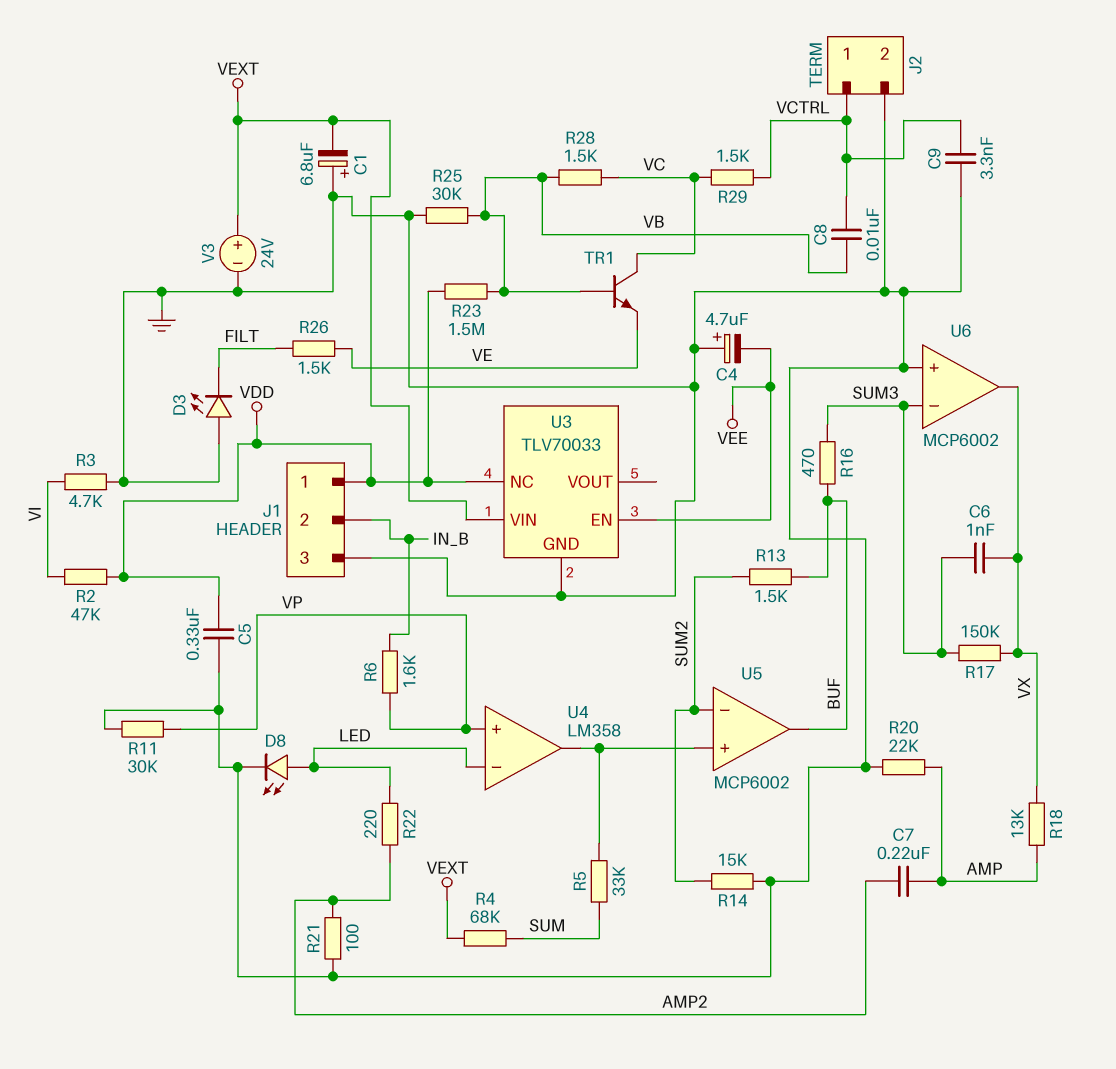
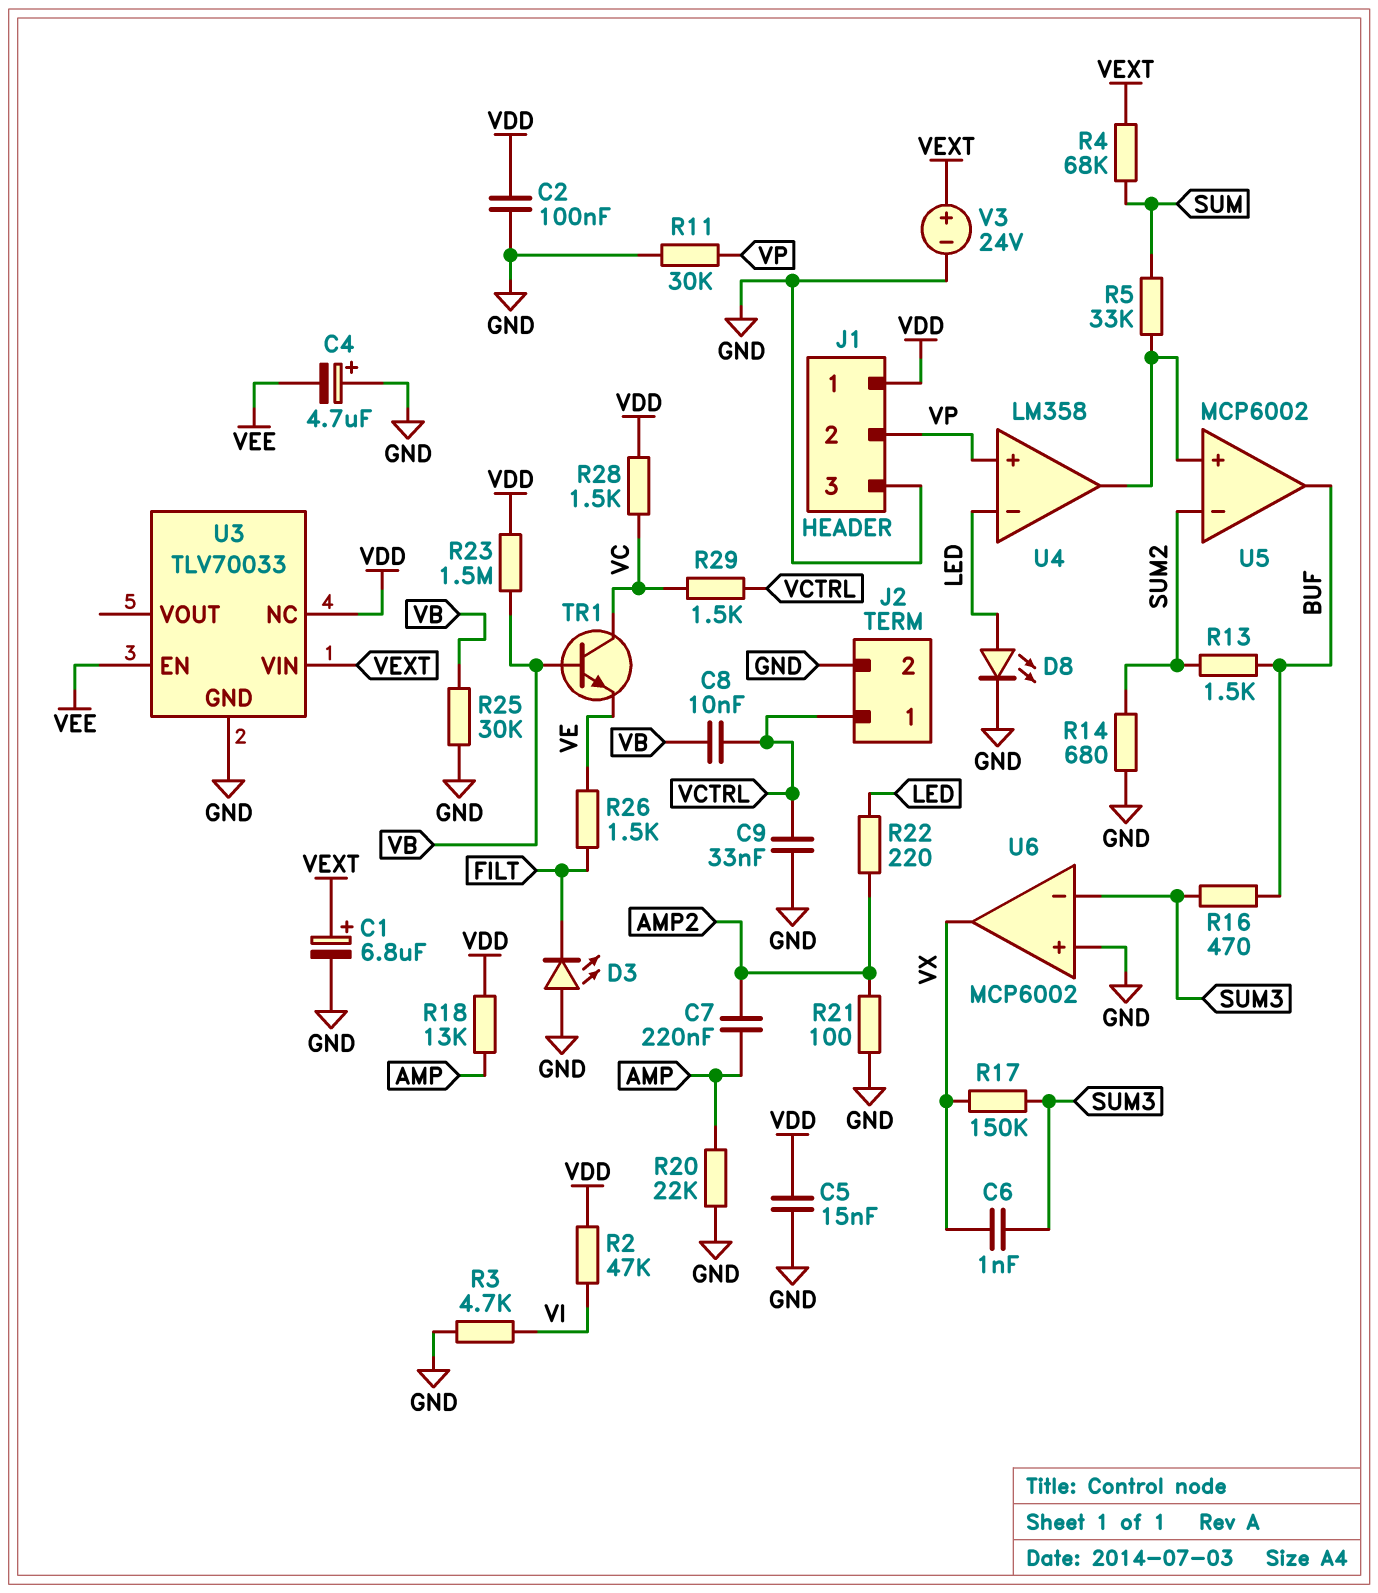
C1: 6.8uF (plus GND, minus VEXT) -> 6.8uF (plus VEXT, minus GND)
C2: none -> 100nF (GND, VDD)
C5: 330nF (GND, VDD) -> 15nF (GND, VDD)
C9: 3.3nF (GND, VCTRL) -> 33nF (GND, VCTRL)
J1 pin 2: IN_B -> VP
R6: 1.6k (IN_B, VP) -> none
R14: 15k (GND, SUM2) -> 680 (GND, SUM2)
R18: 13k (AMP, VX) -> 13k (AMP, VDD)
R28: 1.5k (VB, VC) -> 1.5k (VC, VDD)

